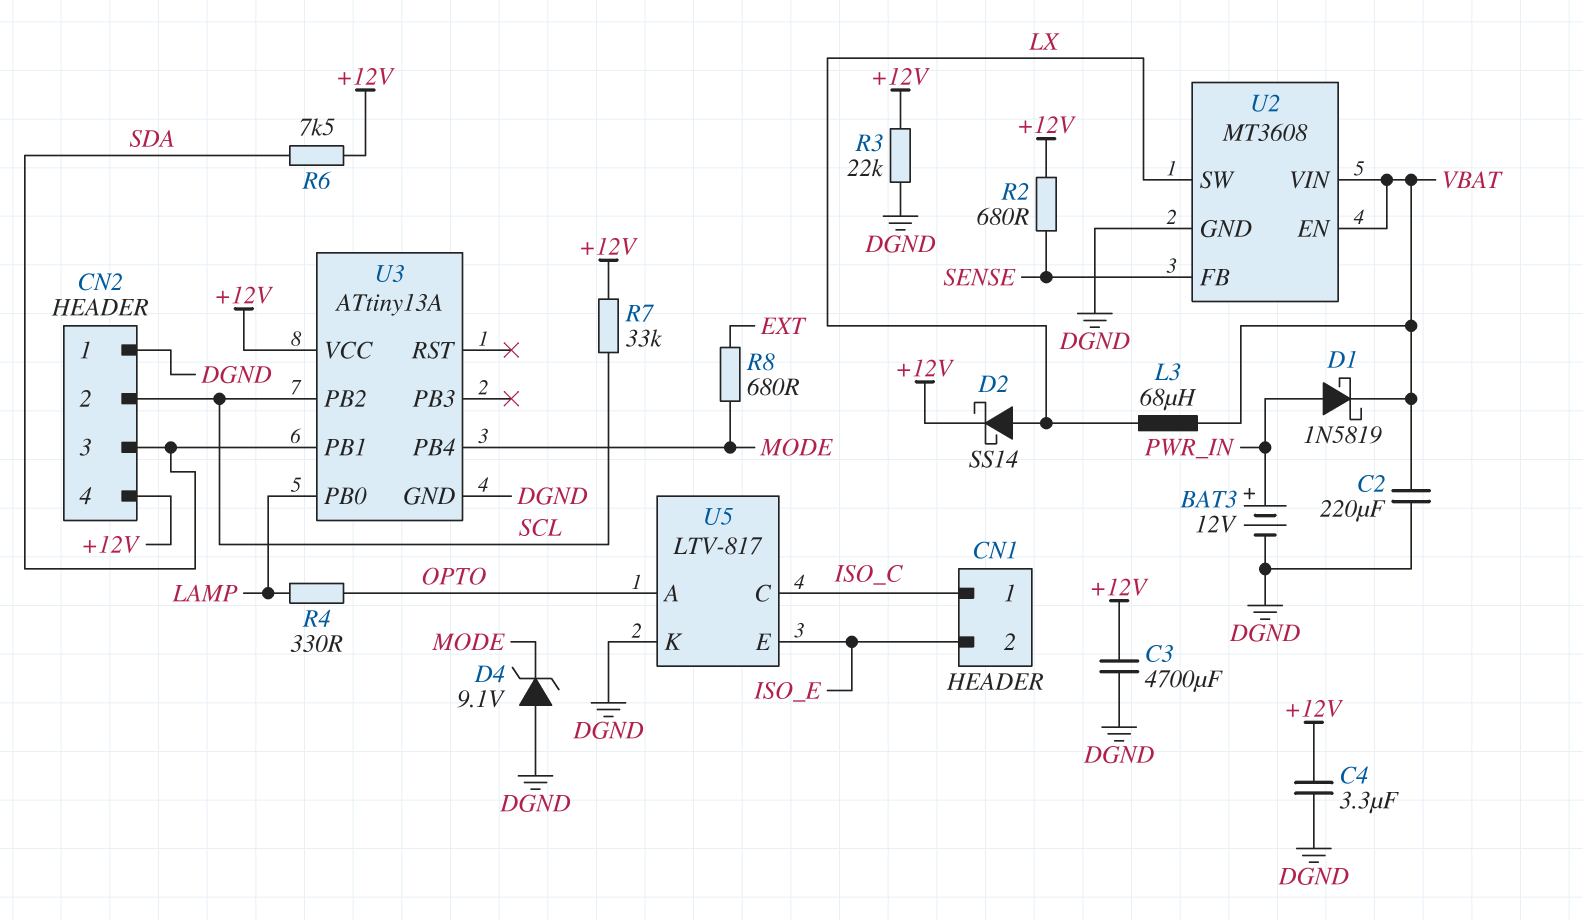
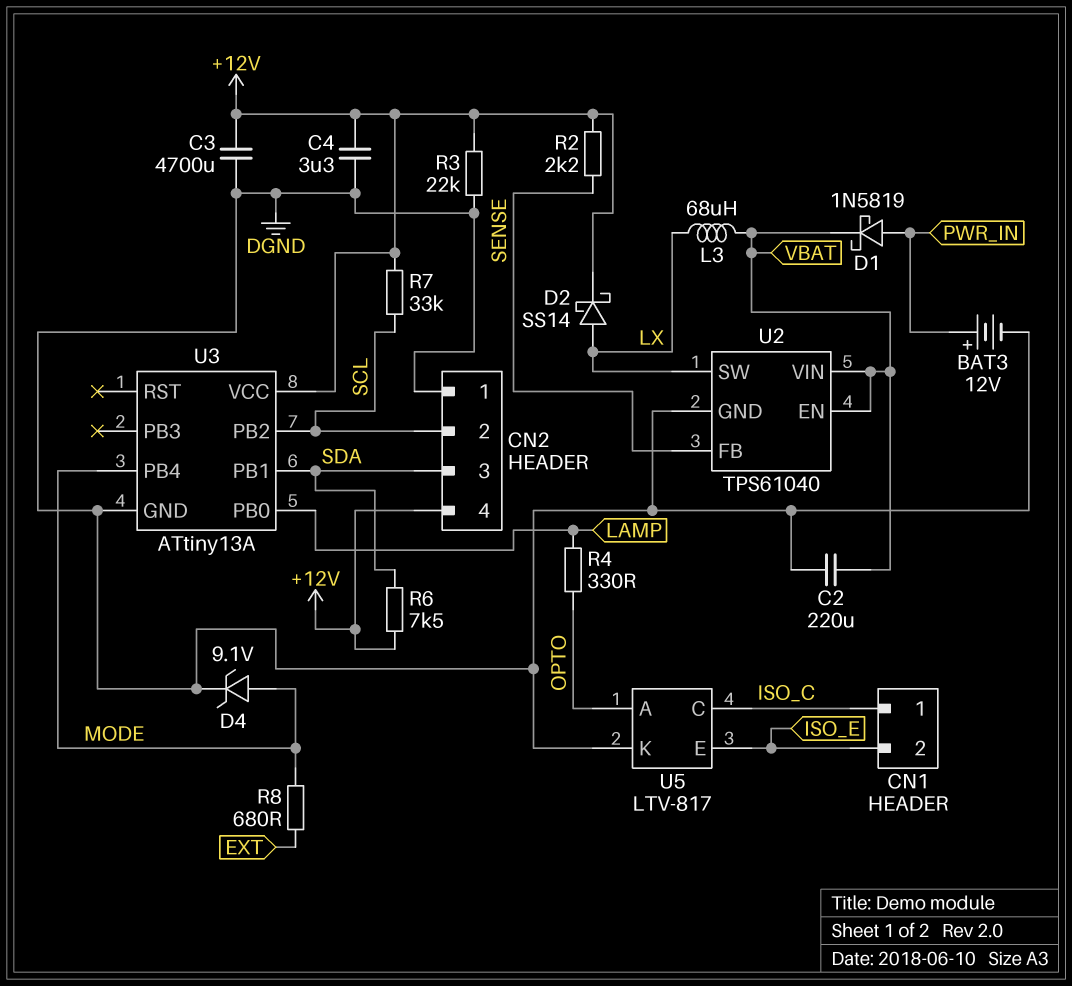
D4: zener 9.1V (A DGND, K MODE) -> zener 9.1V (A MODE, K DGND)
R2: 680 (+12V, SENSE) -> 2.2k (+12V, SENSE)
U2: MT3608 -> TPS61040

